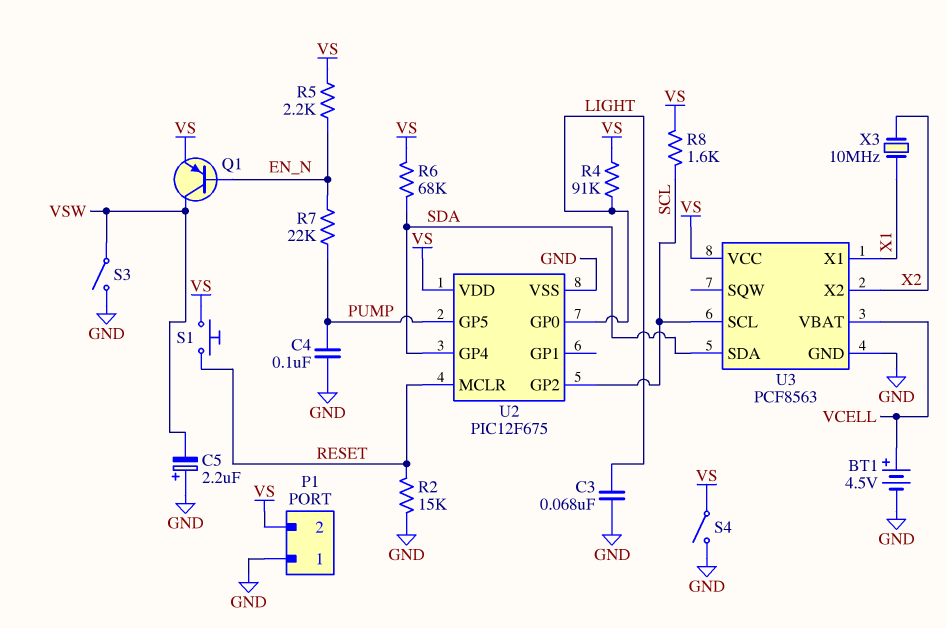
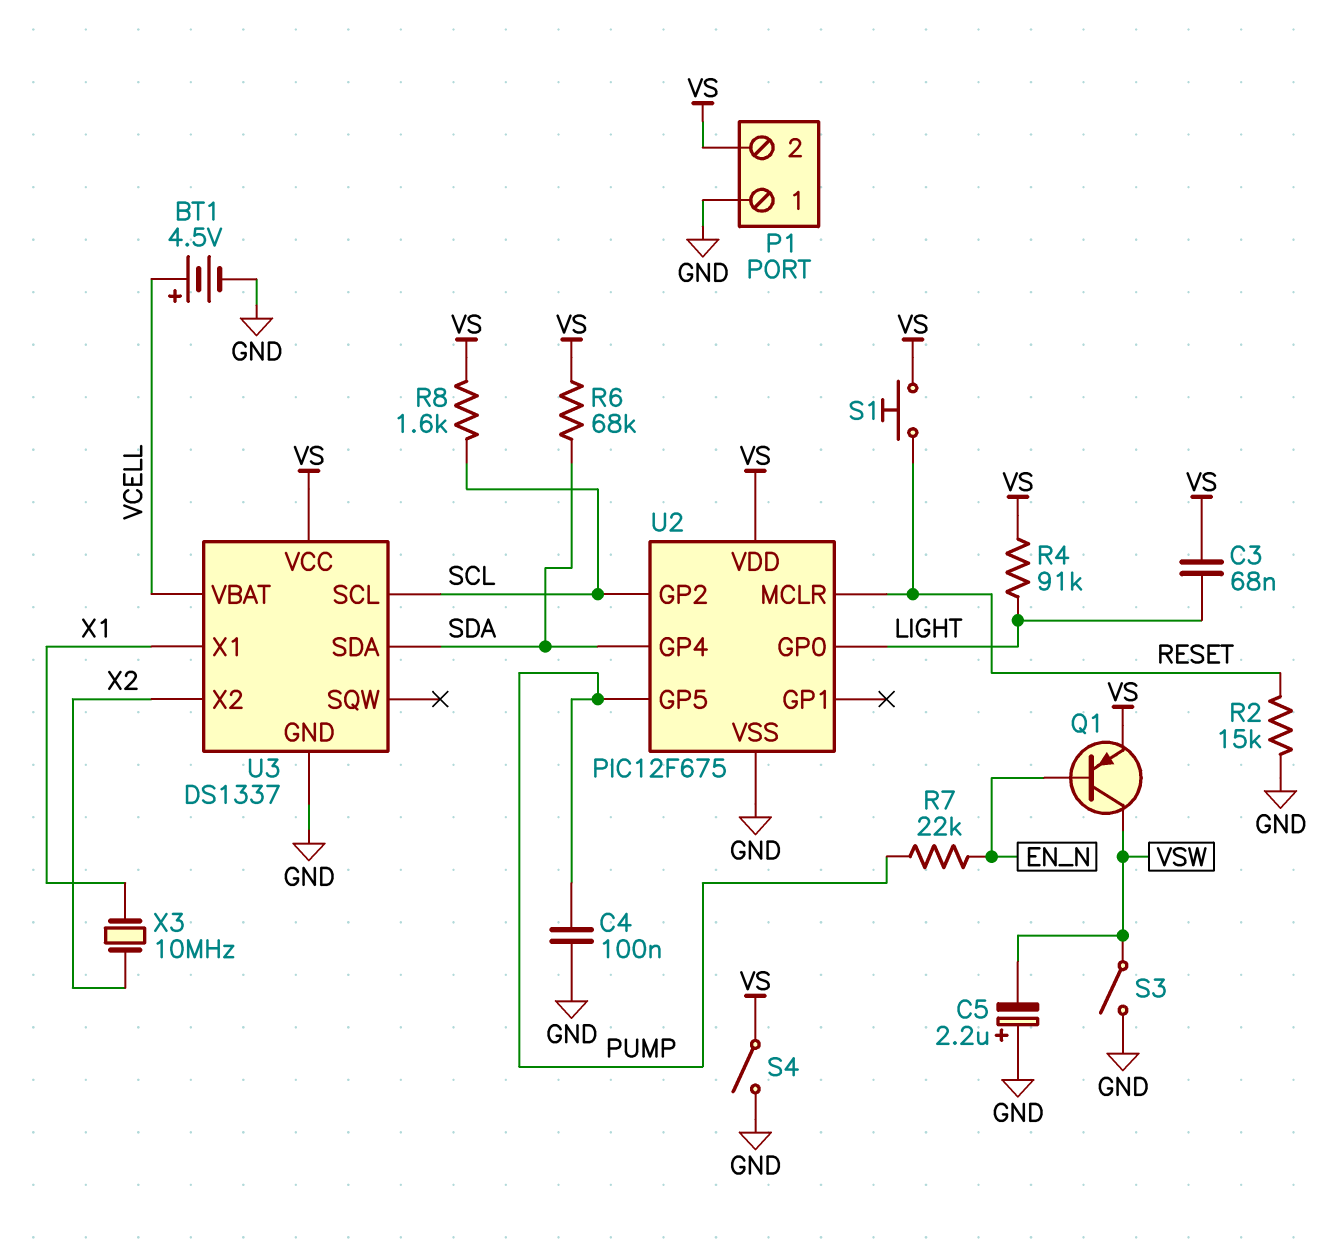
C3: 68nF (GND, LIGHT) -> 68nF (LIGHT, VS)
R5: 2.2k (EN_N, VS) -> none
U3: PCF8563 -> DS1337

